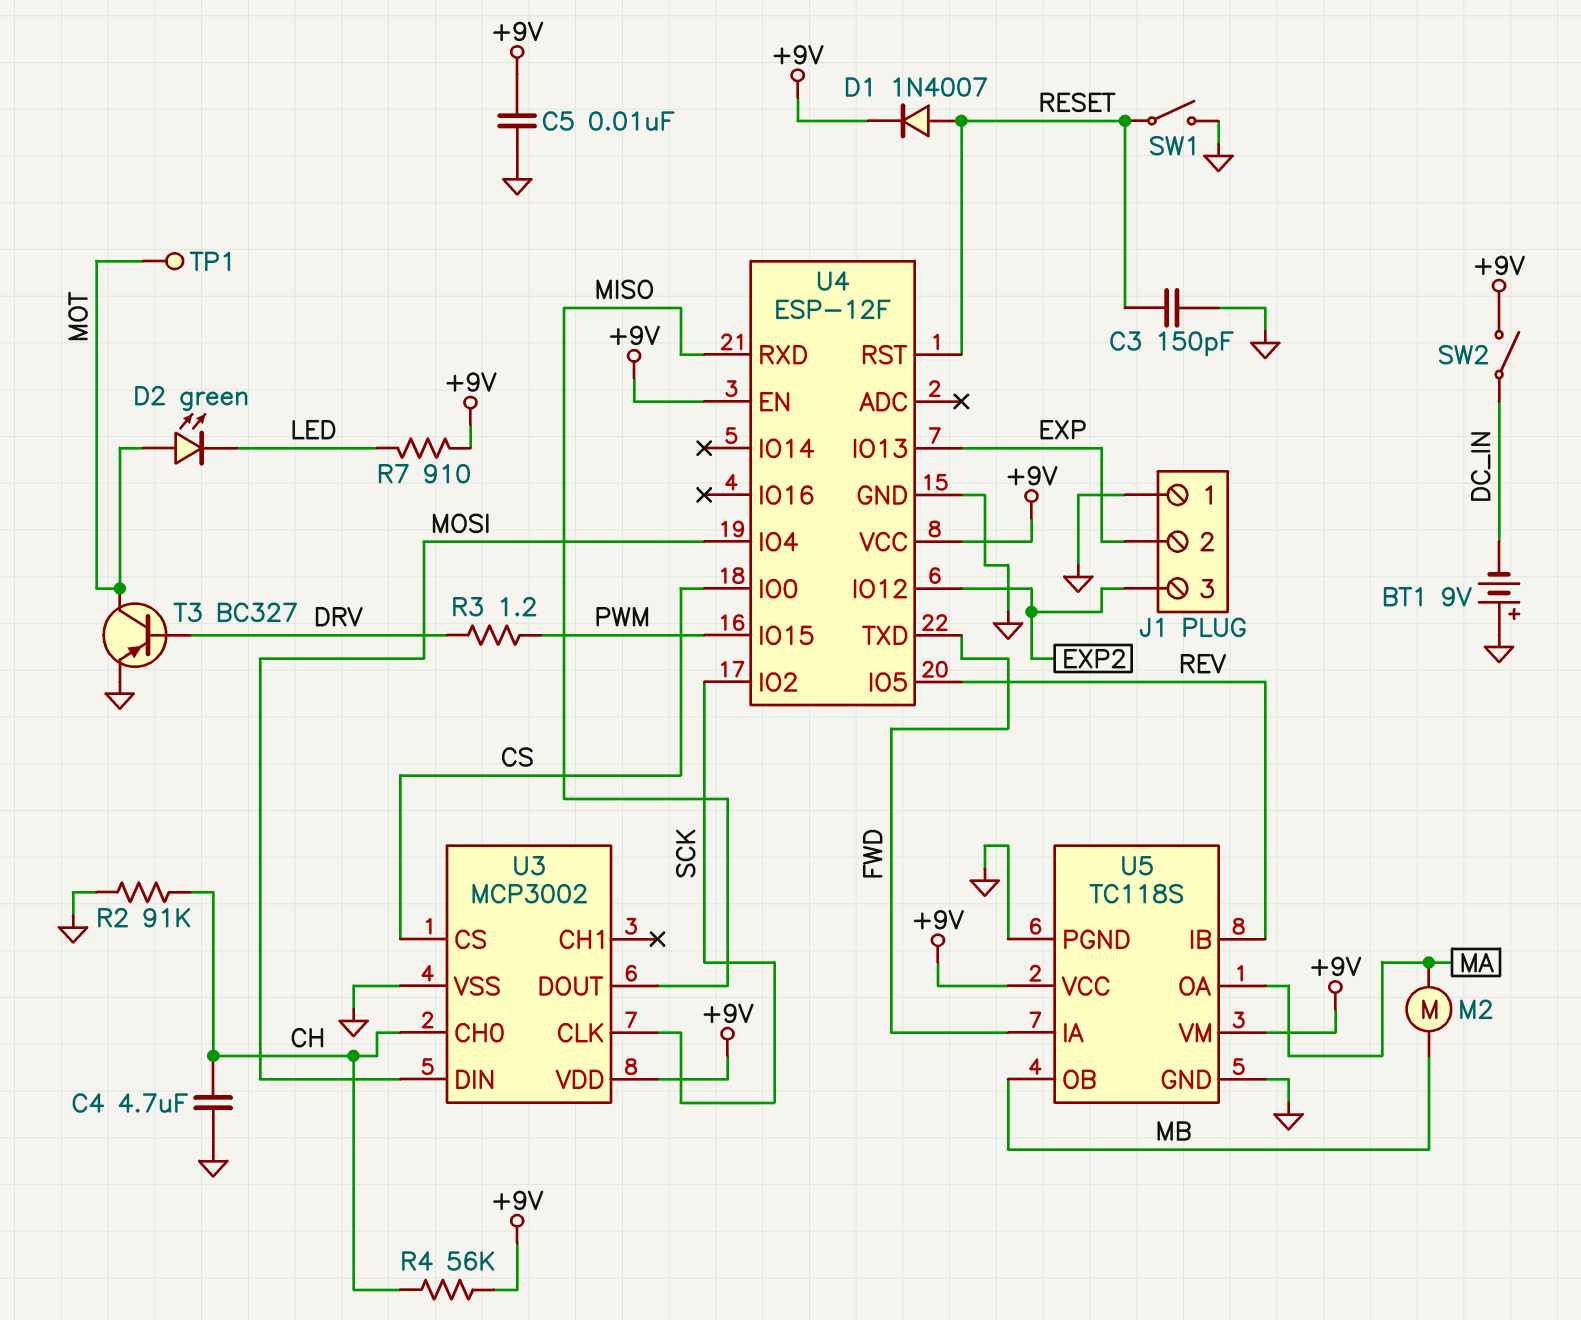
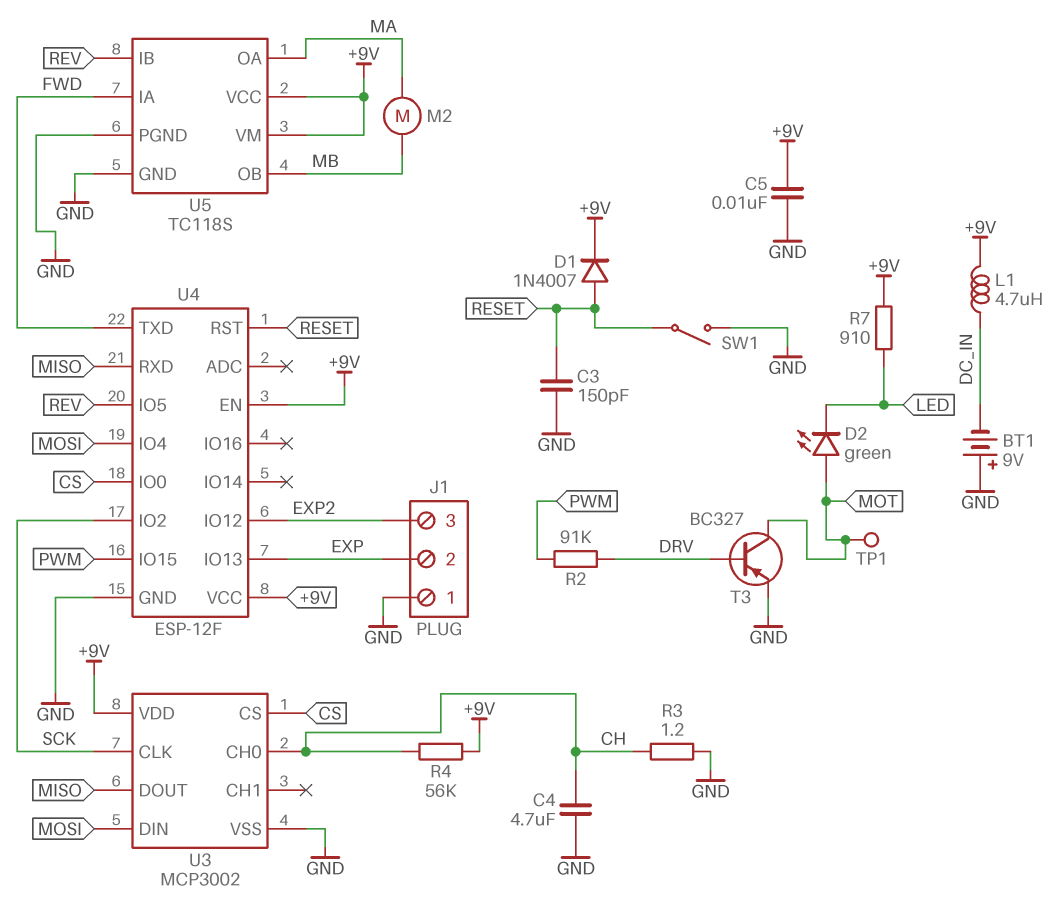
L1: none -> 4.7uH (+9V, DC_IN)
R2: 91k (CH, GND) -> 91k (DRV, PWM)
R3: 1.2 (DRV, PWM) -> 1.2 (CH, GND)
SW2: switch (+9V, DC_IN) -> none

